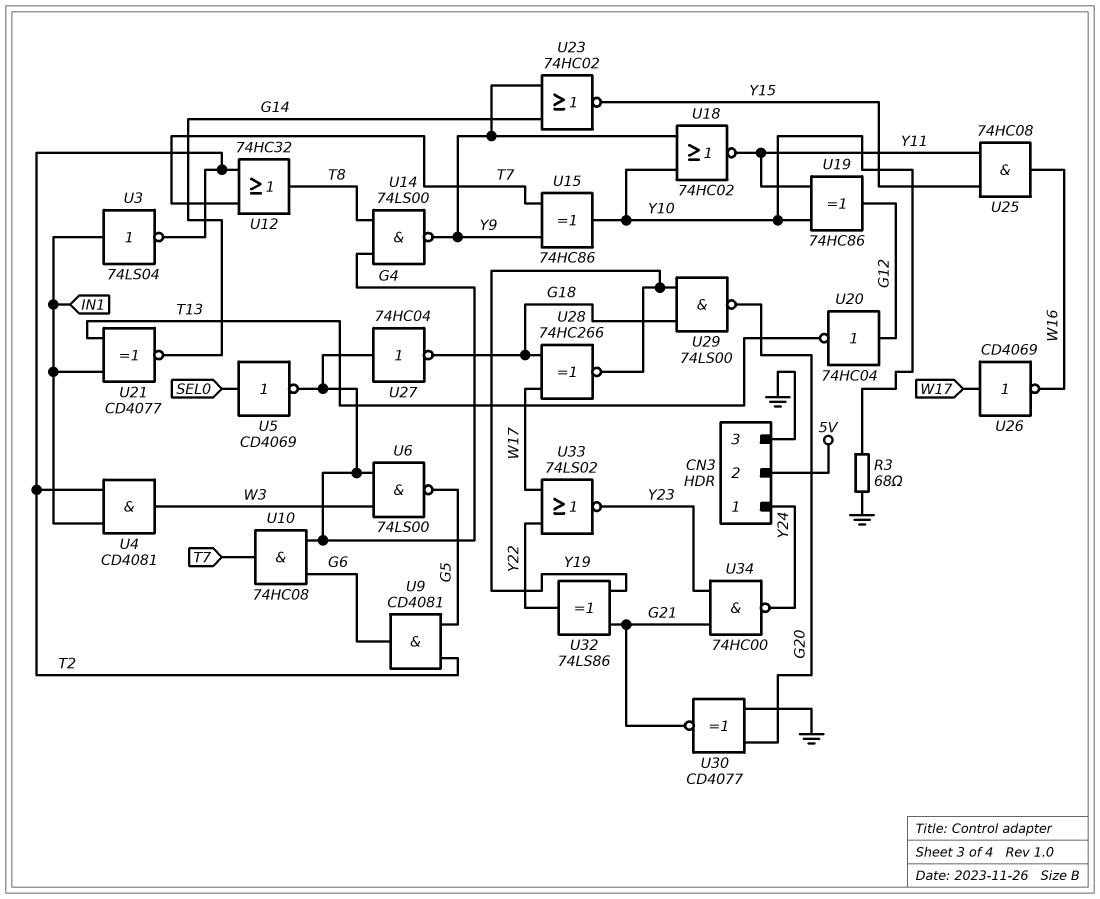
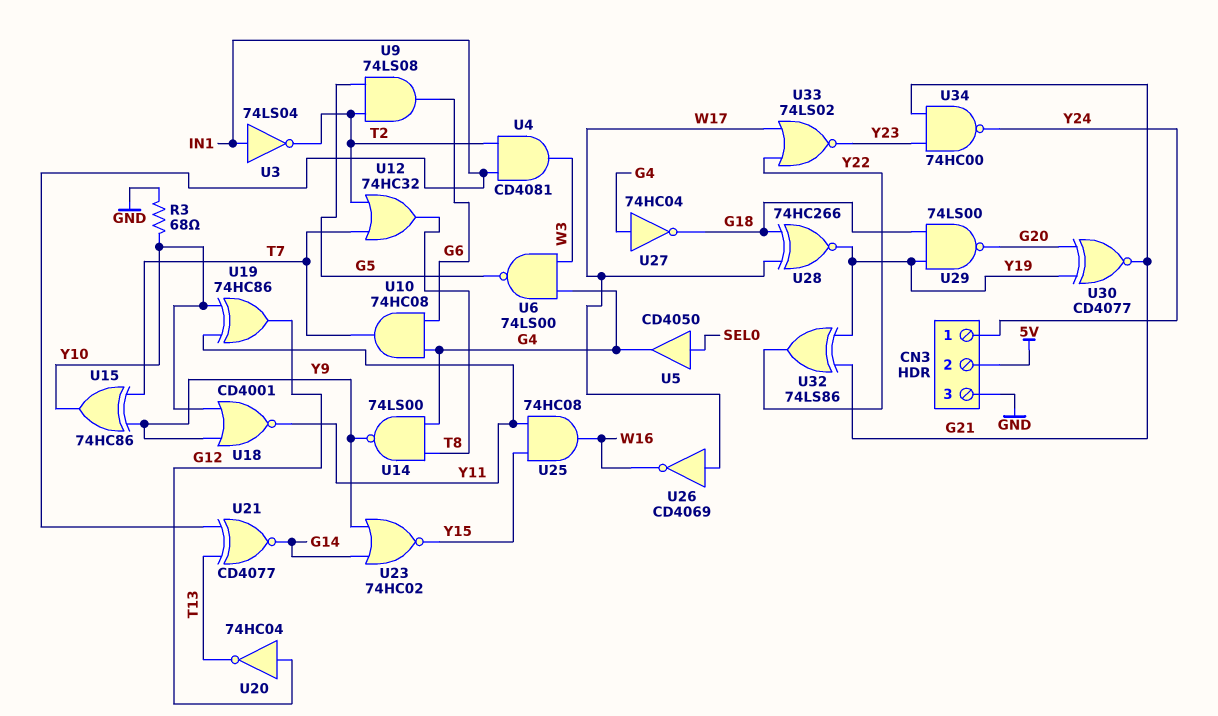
U5: NOT CD4069 (in SEL0, out G4) -> buffer CD4050 (in SEL0, out G4)
U9: AND CD4081 (in G5, in T2, out G6) -> AND 74LS08 (in G5, in T2, out G6)
U18: NOR 74HC02 (in Y9, in Y10, out Y11) -> NOR CD4001 (in Y9, in Y10, out Y11)
U30: XNOR CD4077 (in G20, in GND, out G21) -> XNOR CD4077 (in G20, in Y19, out G21)

